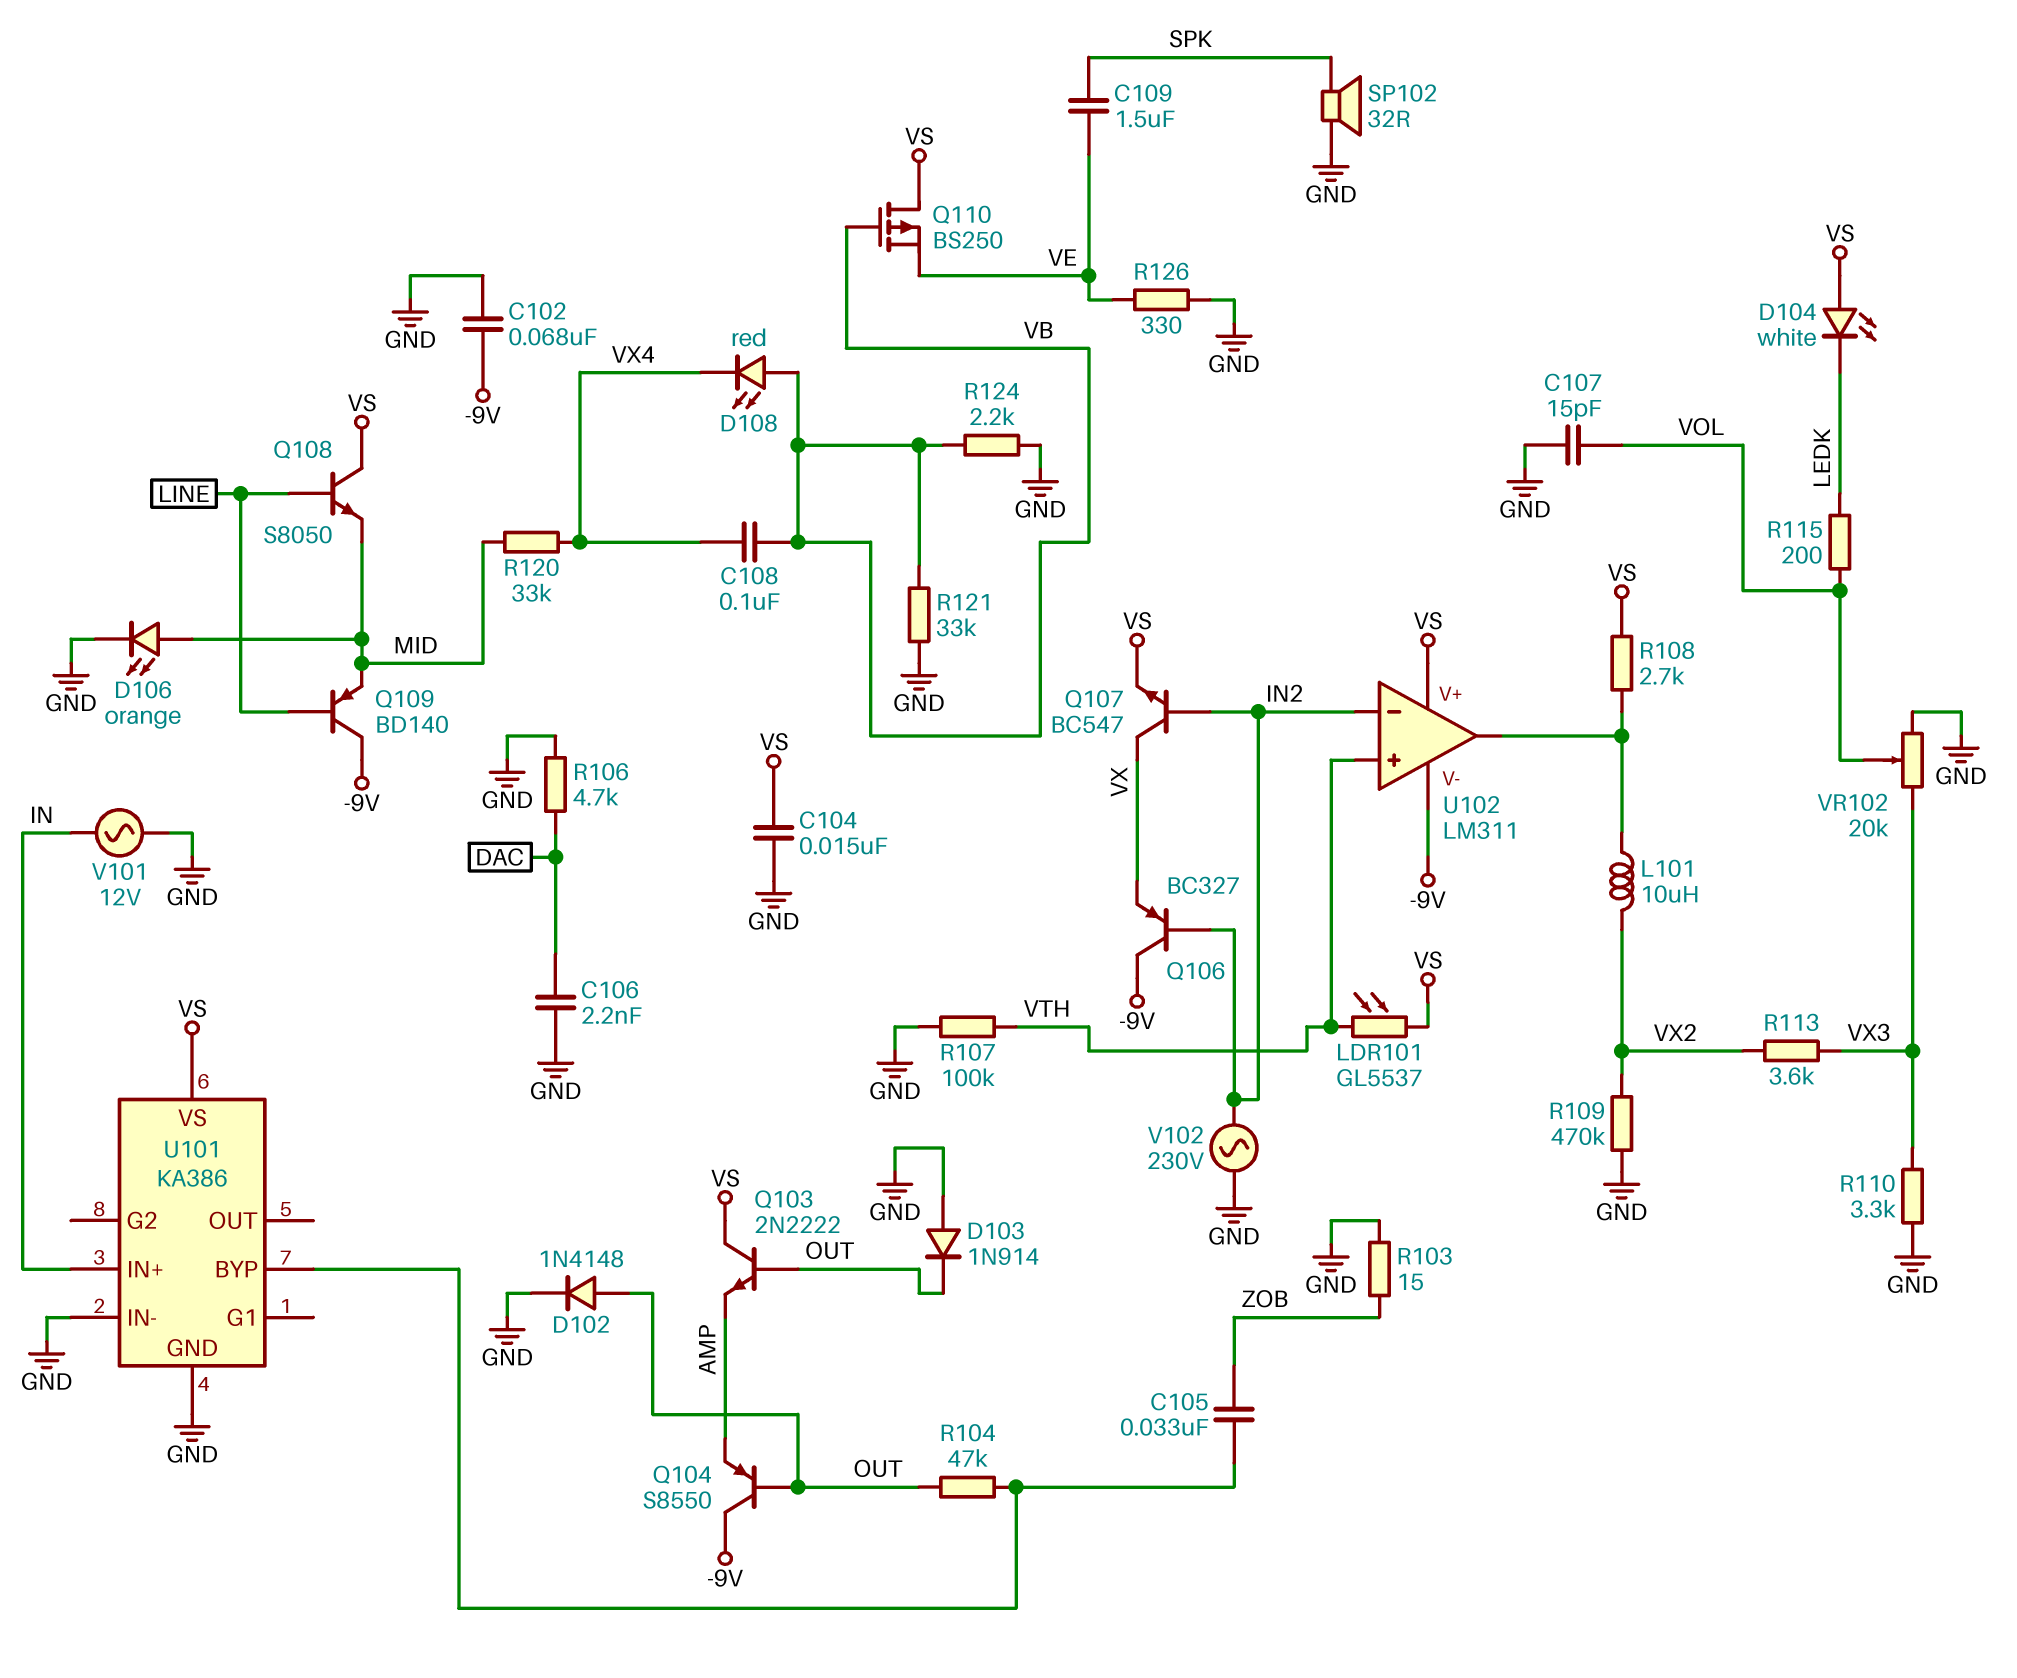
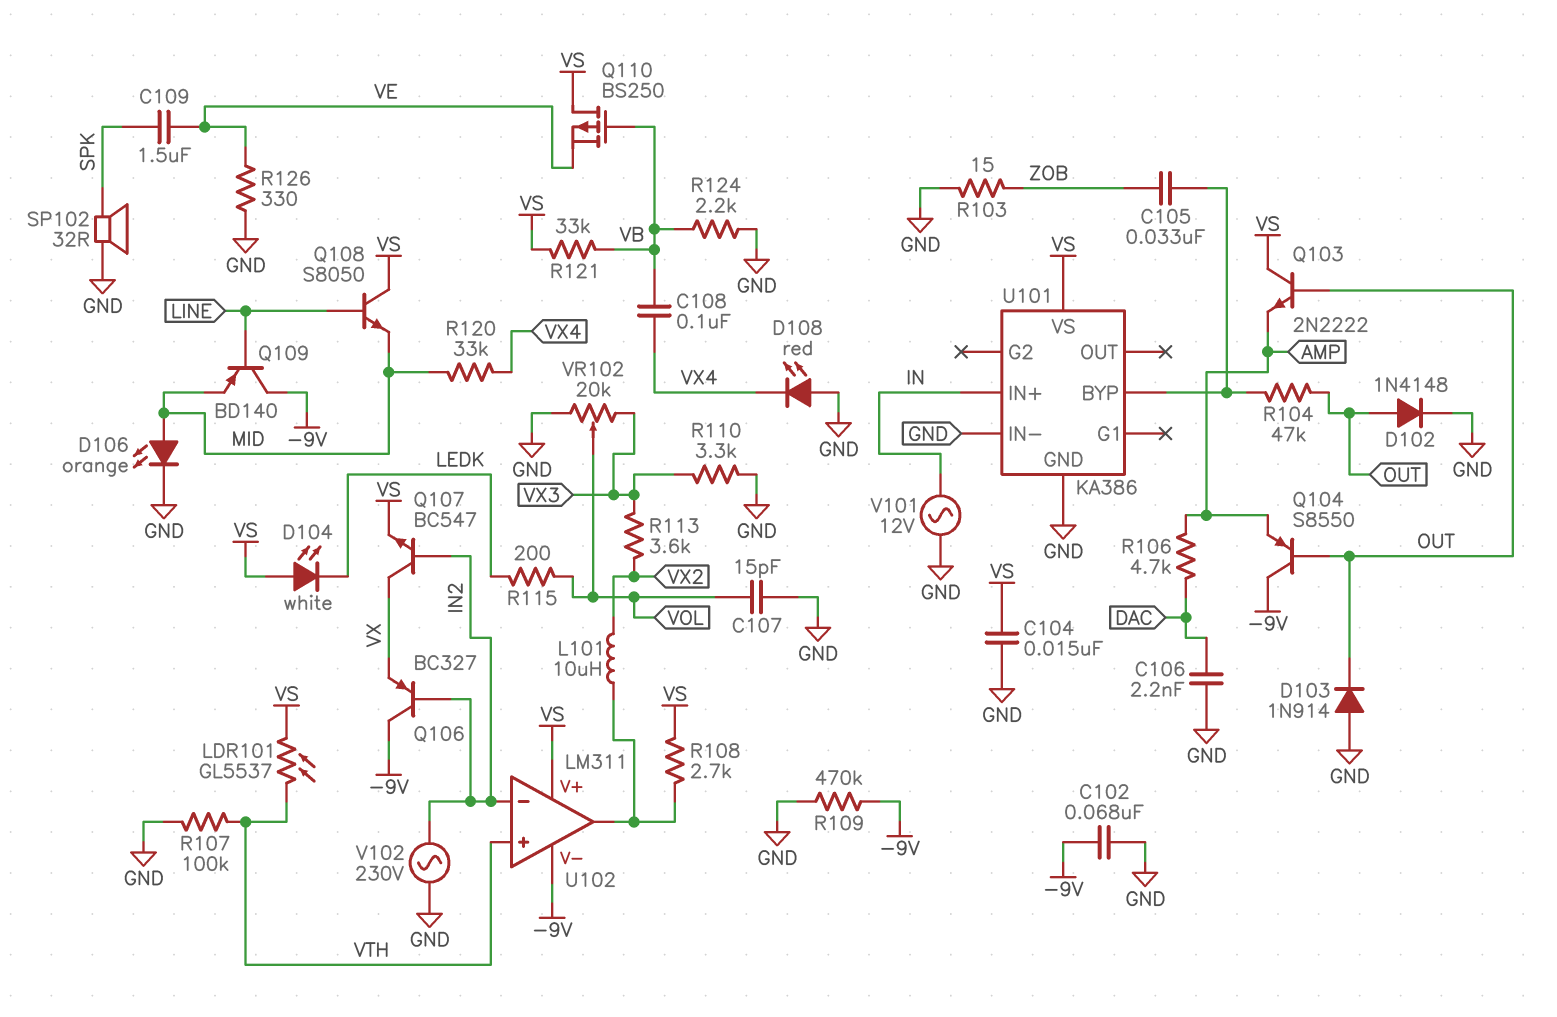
D108: LED red (A VB, K VX4) -> LED red (A GND, K VX4)
R106: 4.7k (DAC, GND) -> 4.7k (AMP, DAC)
R109: 470k (GND, VX2) -> 470k (-9V, GND)
R121: 33k (GND, VB) -> 33k (VB, VS)

